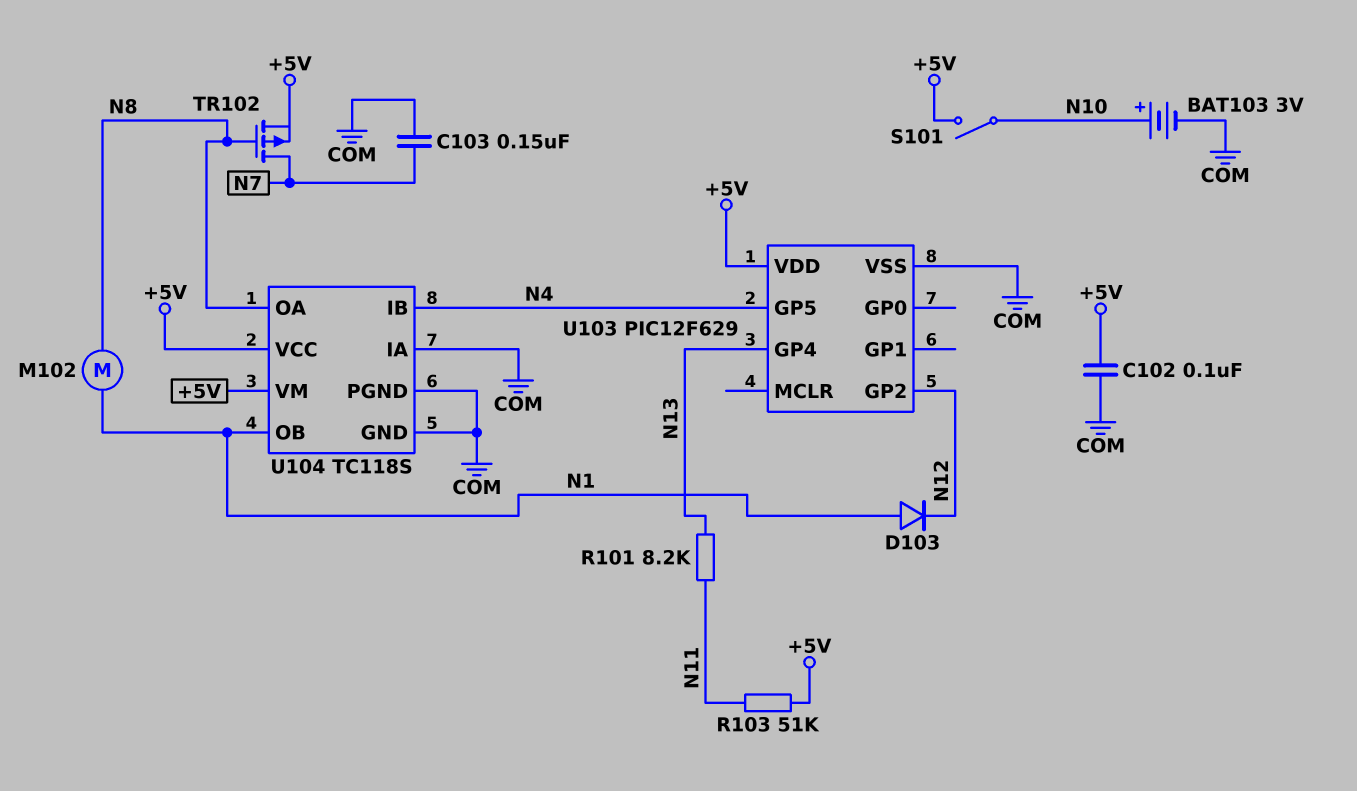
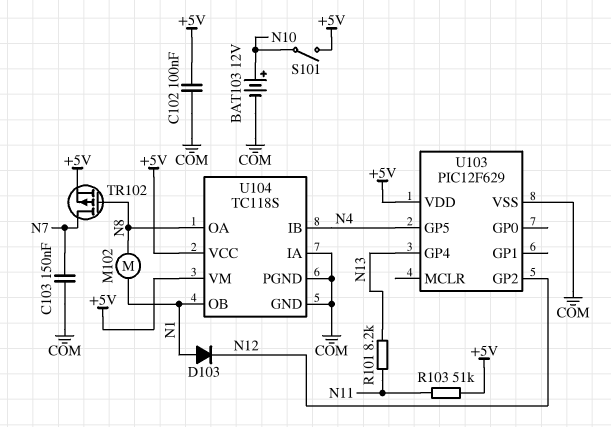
BAT103: 3V (plus N10, minus COM) -> 12V (plus N10, minus COM)

